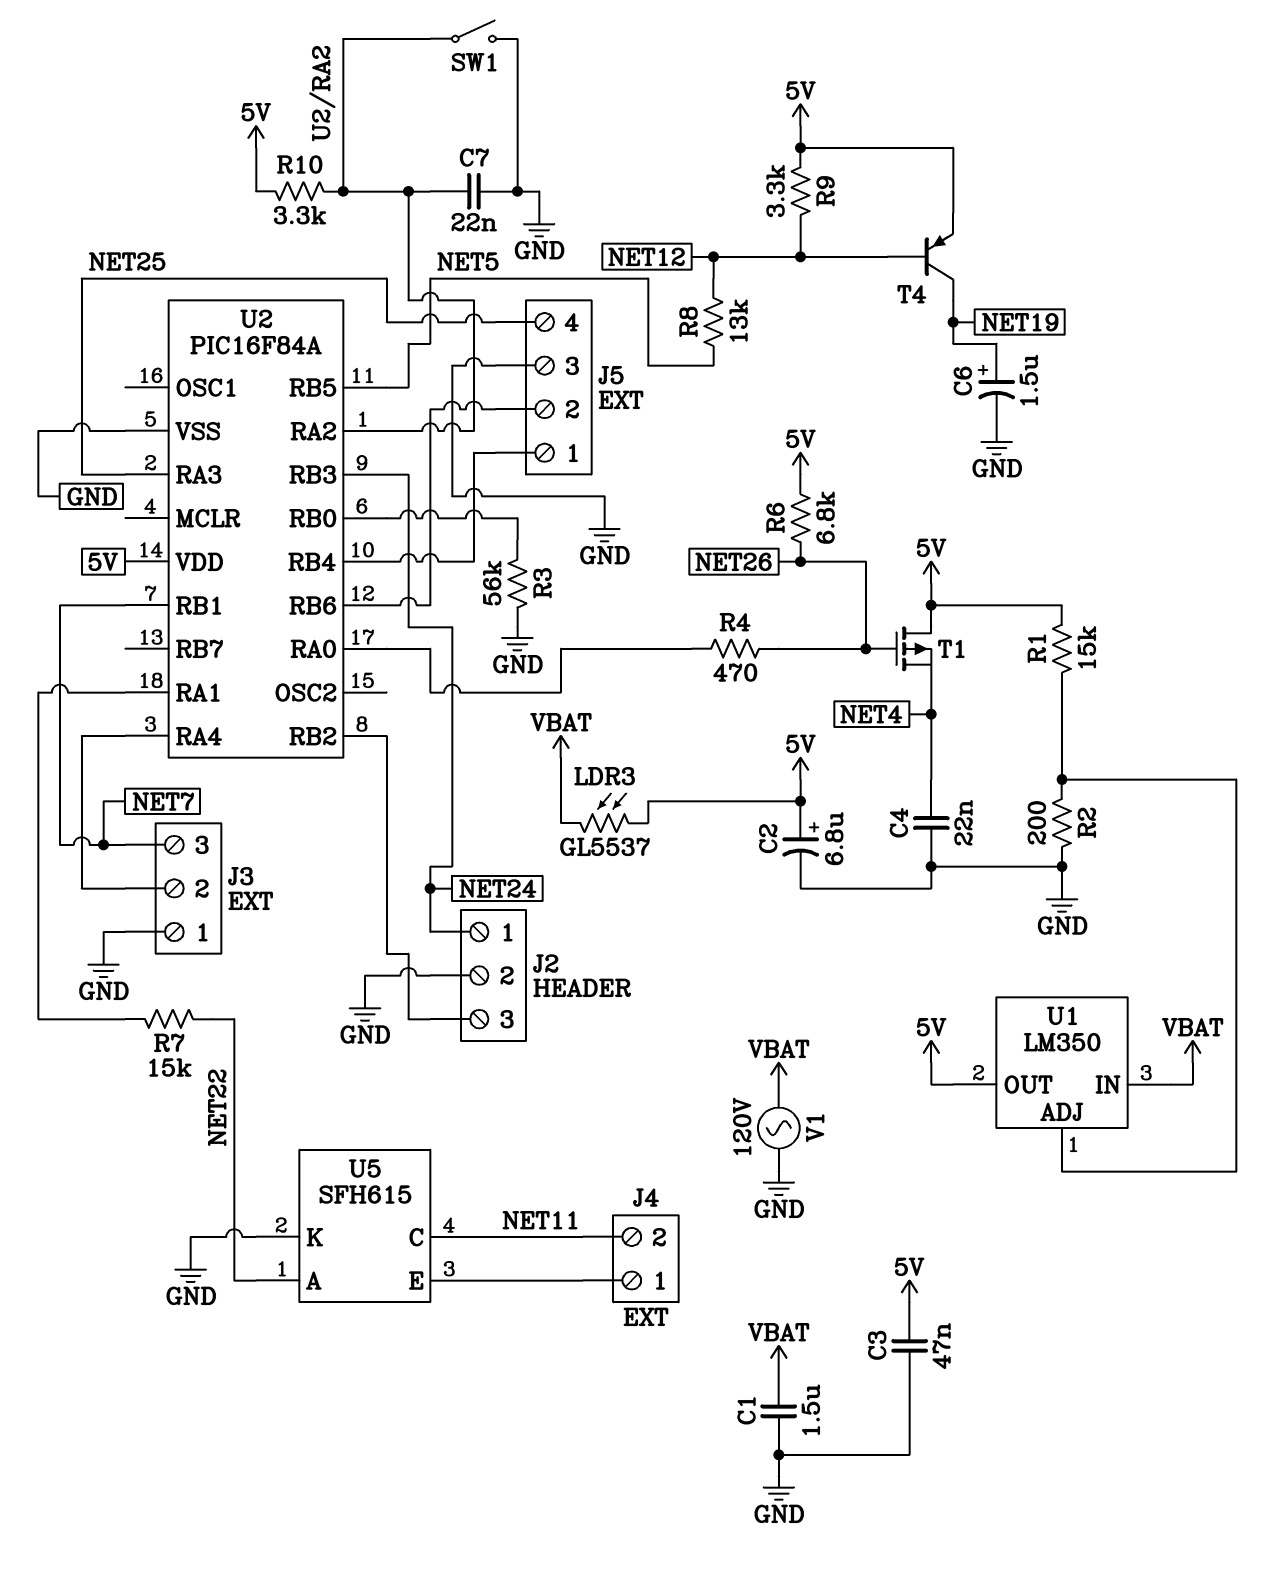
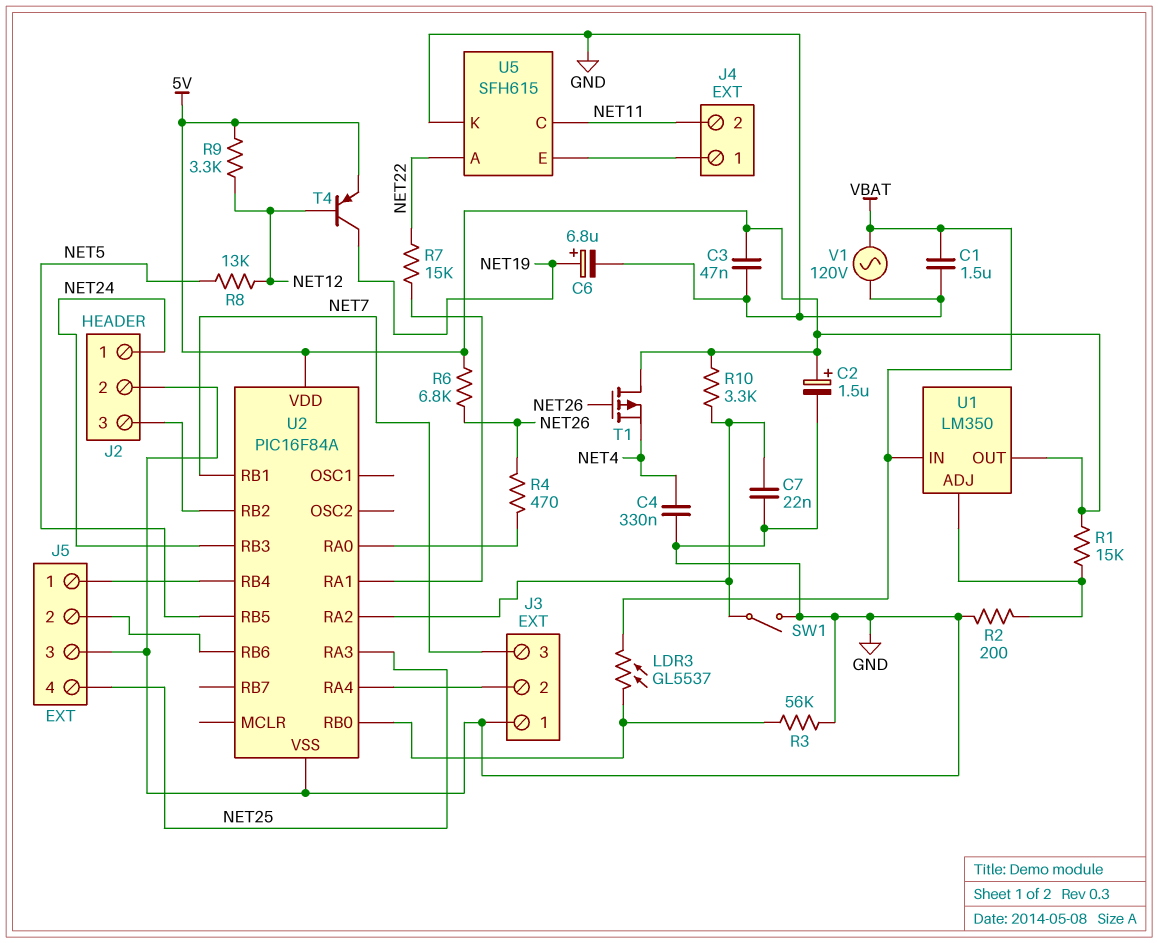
C2: 6.8uF (plus 5V, minus GND) -> 1.5uF (plus 5V, minus GND)
C4: 22nF (GND, NET4) -> 330nF (GND, NET4)
C6: 1.5uF (plus NET19, minus GND) -> 6.8uF (plus NET19, minus GND)
LDR3: GL5537 (5V, VBAT) -> GL5537 (U2/RB0, VBAT)

